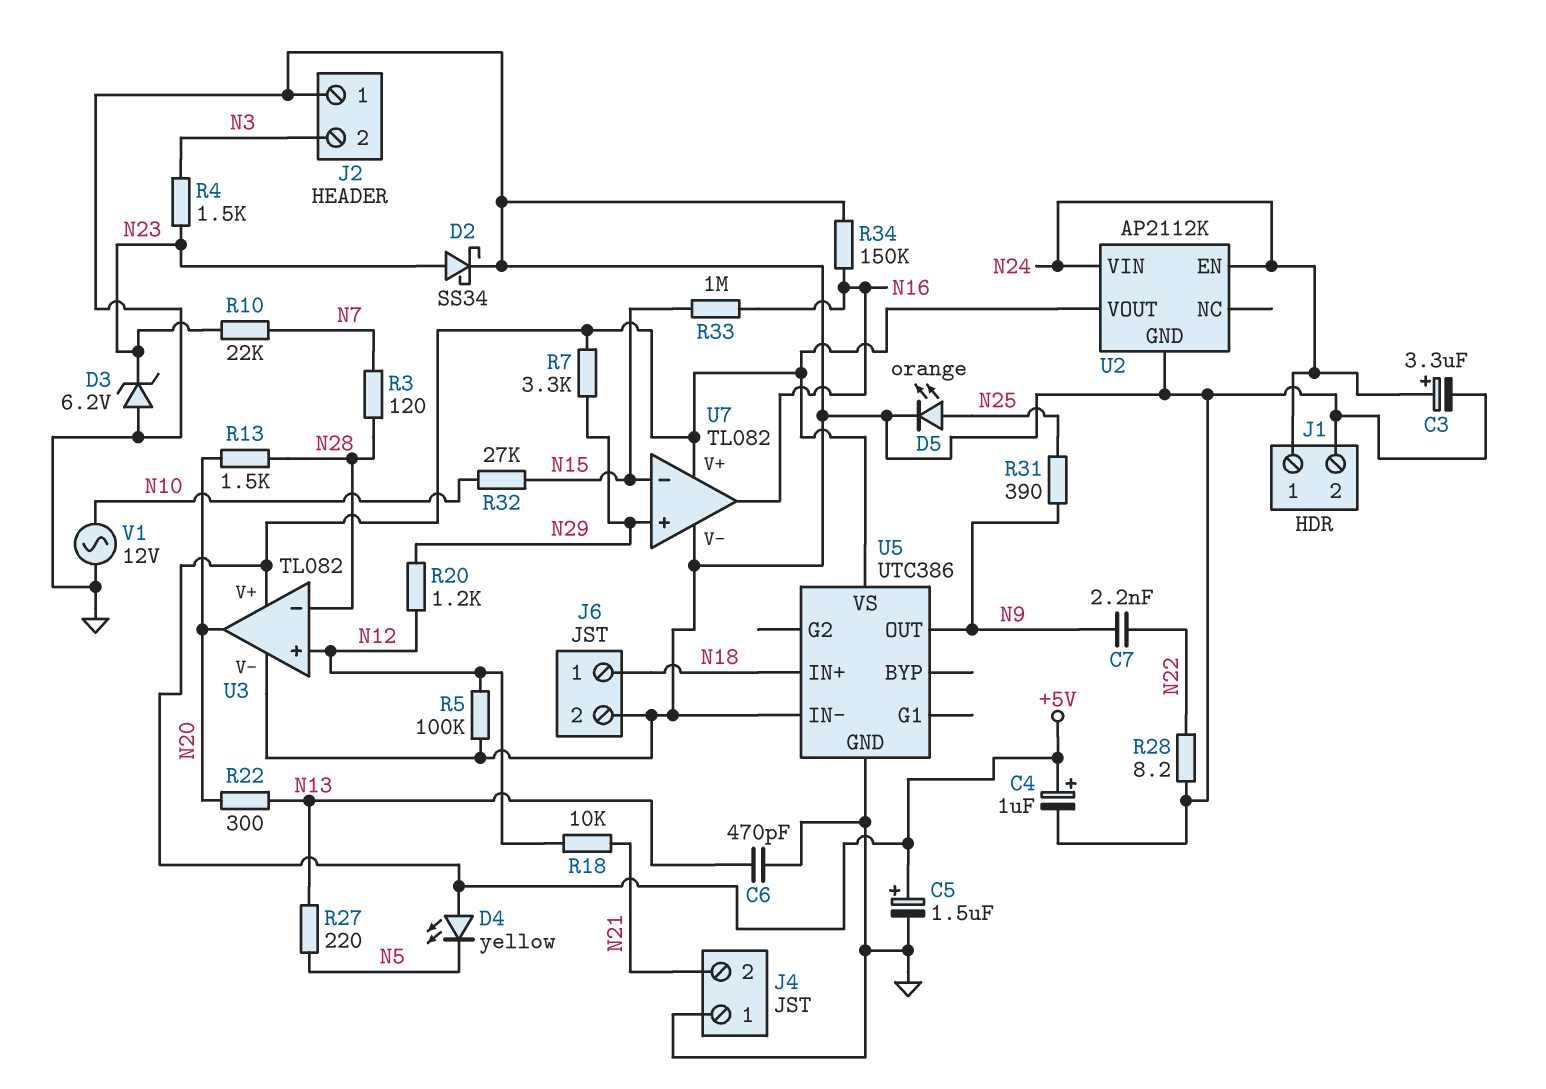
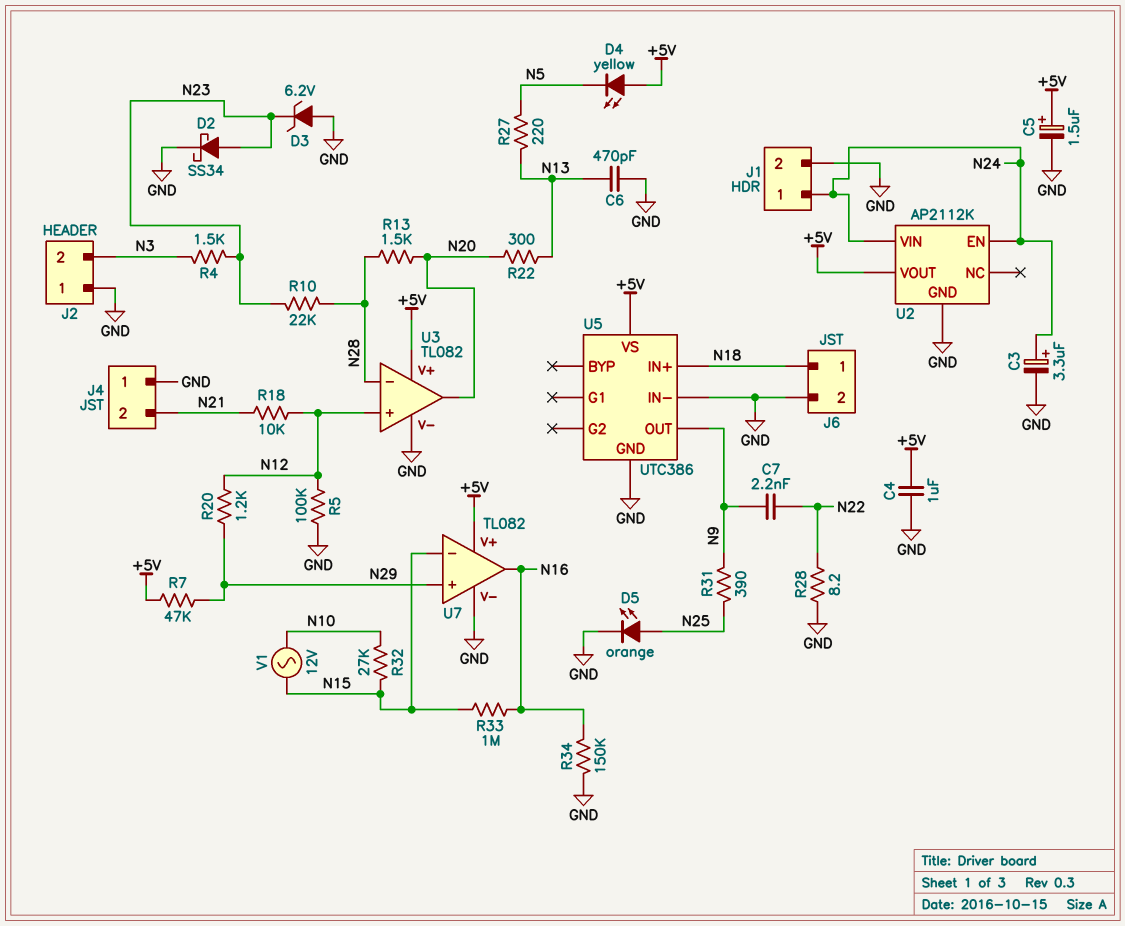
C4: 1uF (plus +5V, minus GND) -> 1uF (+5V, GND)
R3: 120 (N7, N28) -> none
R7: 3.3k (+5V, N29) -> 47k (+5V, N29)
R10: 22k (N7, N23) -> 22k (N23, N28)
V1: AC 12V (GND, N10) -> AC 12V (N10, N15)

